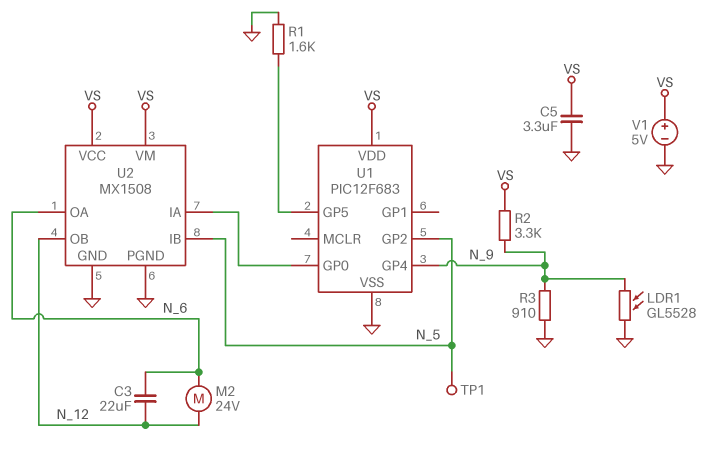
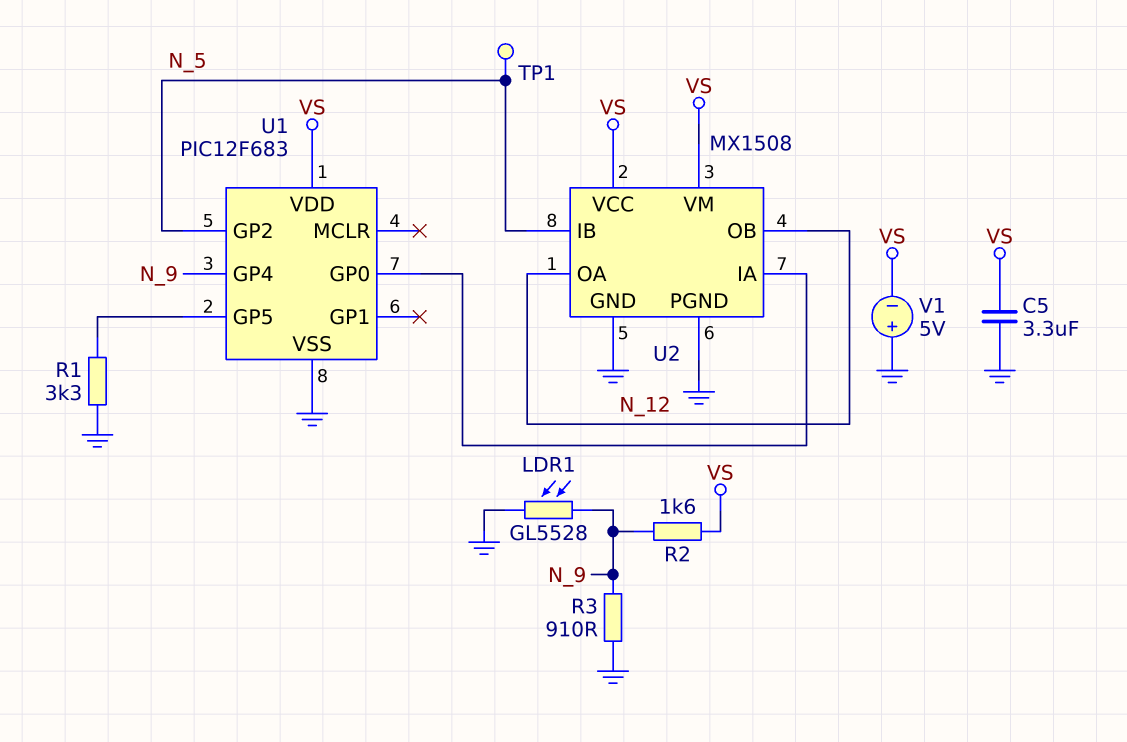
C3: 22uF (N_6, N_12) -> none
M2: motor 24V (N_6, N_12) -> none
R1: 1.6k (GND, U1/GP5) -> 3.3k (GND, U1/GP5)
R2: 3.3k (N_9, VS) -> 1.6k (N_9, VS)
U2 pin OA: N_6 -> N_12
V1: 5V (plus VS, minus GND) -> 5V (plus GND, minus VS)

